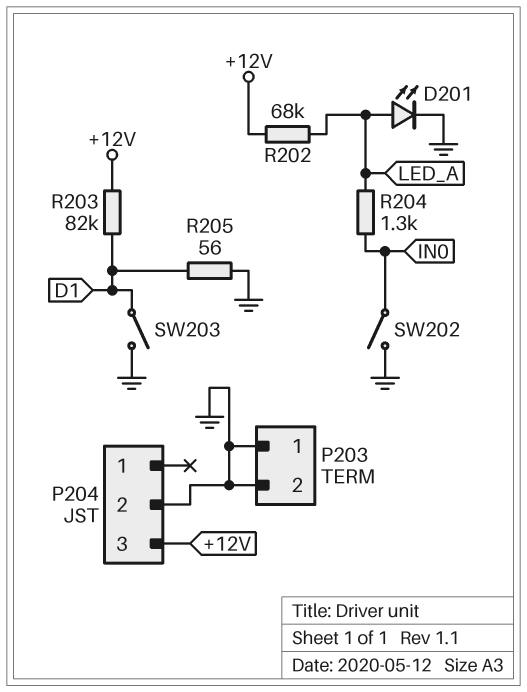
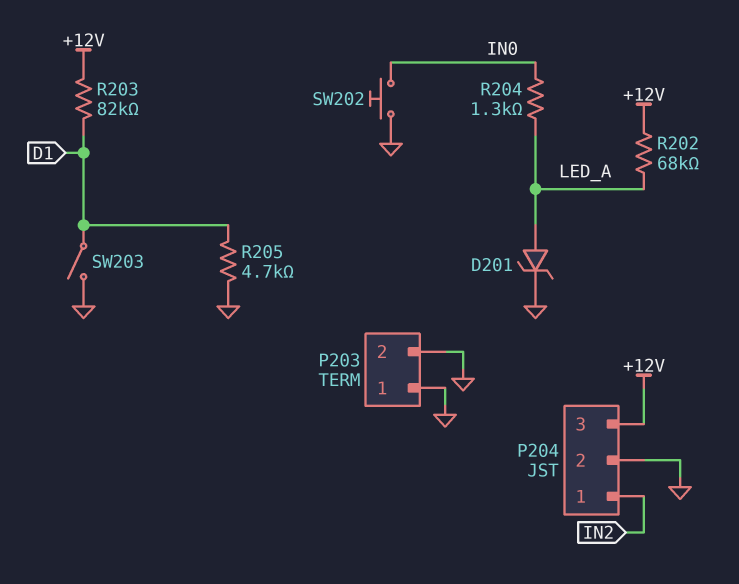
D201: LED (A LED_A, K GND) -> zener (A LED_A, K GND)
P204 pin 1: none -> IN2
R205: 56 (D1, GND) -> 4.7k (D1, GND)
SW202: switch (GND, IN0) -> button (GND, IN0)

